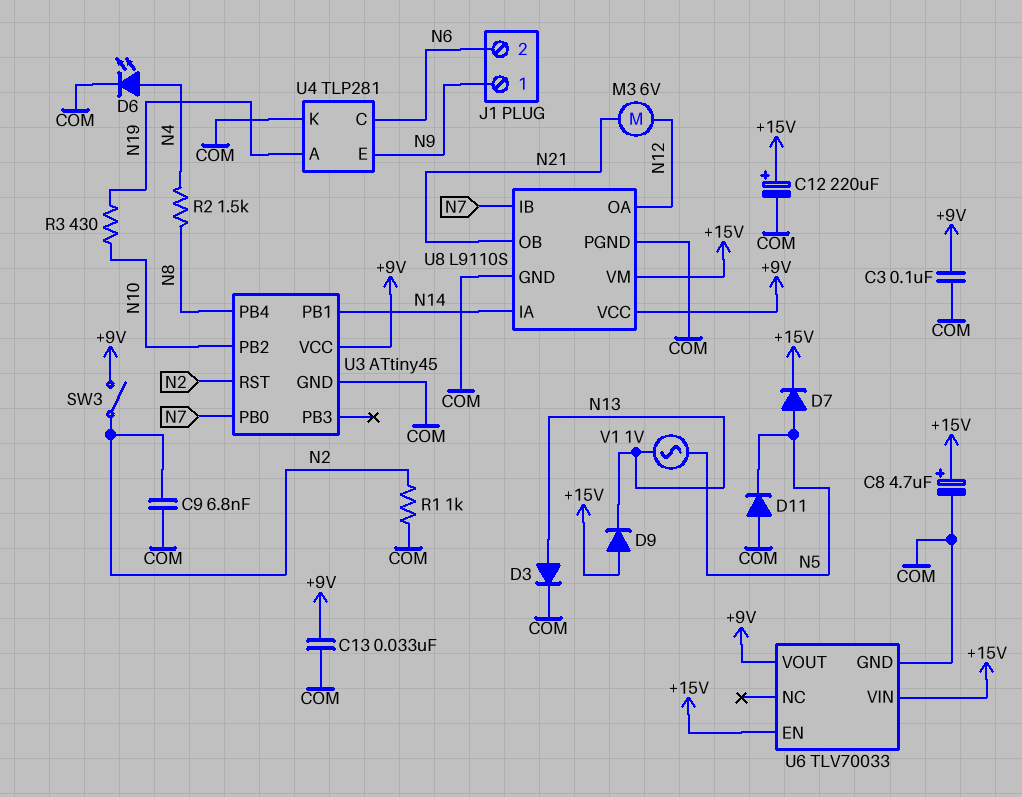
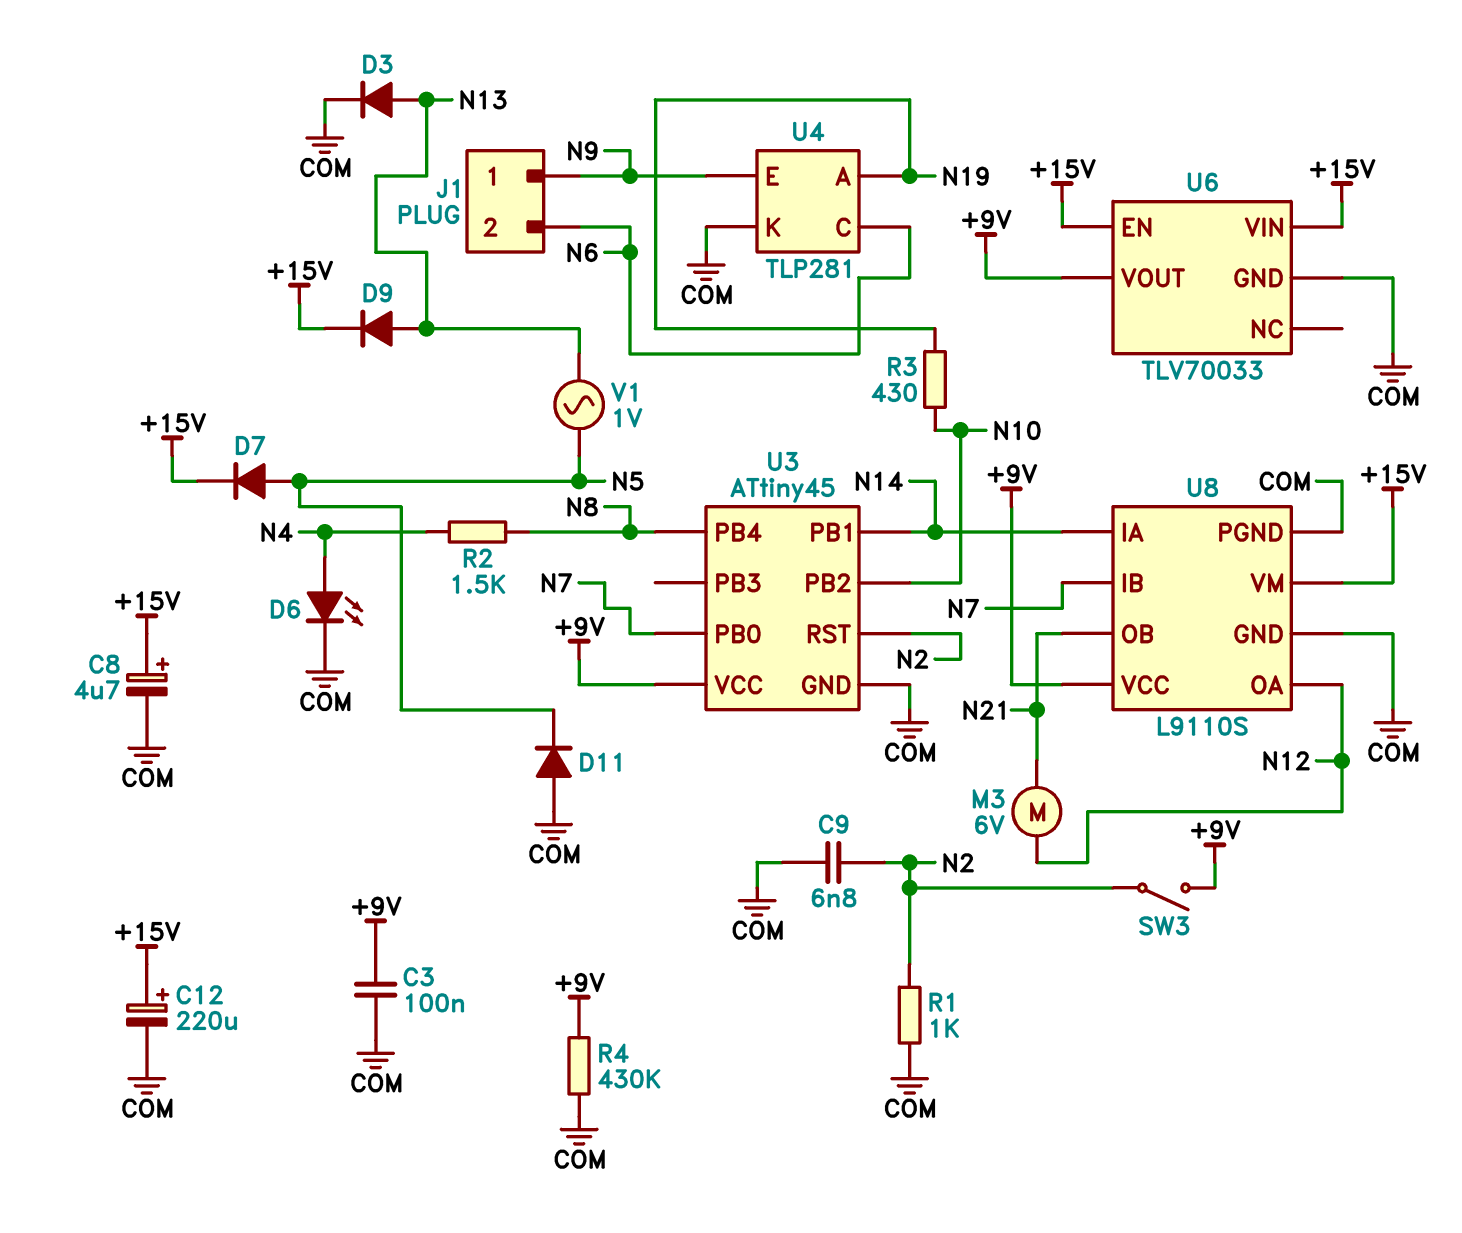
C13: 33nF (+9V, COM) -> none
D9: diode (A +15V, K N13) -> diode (A N13, K +15V)
R4: none -> 430k (+9V, COM)

